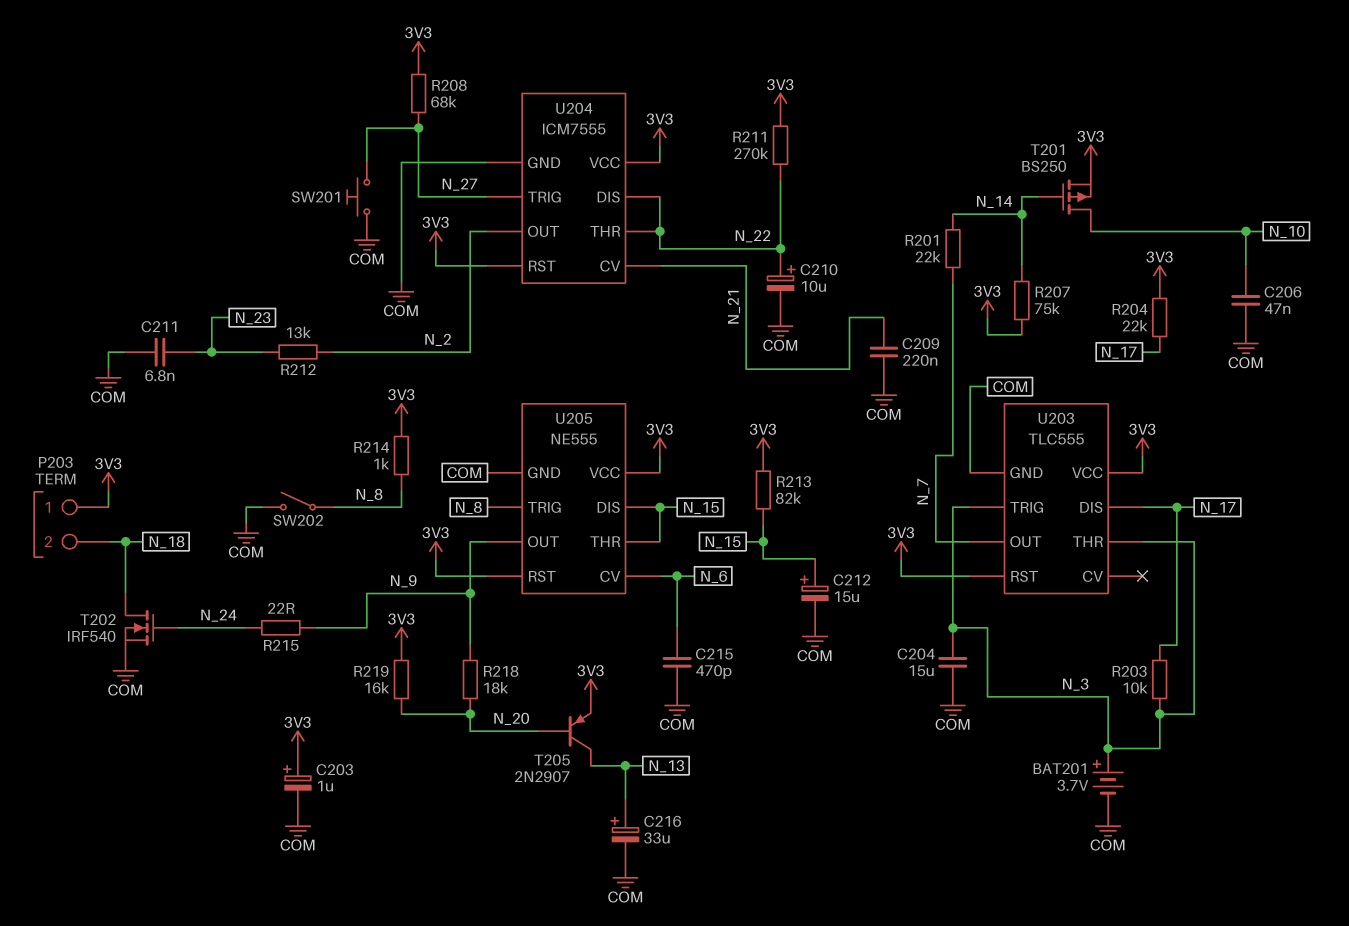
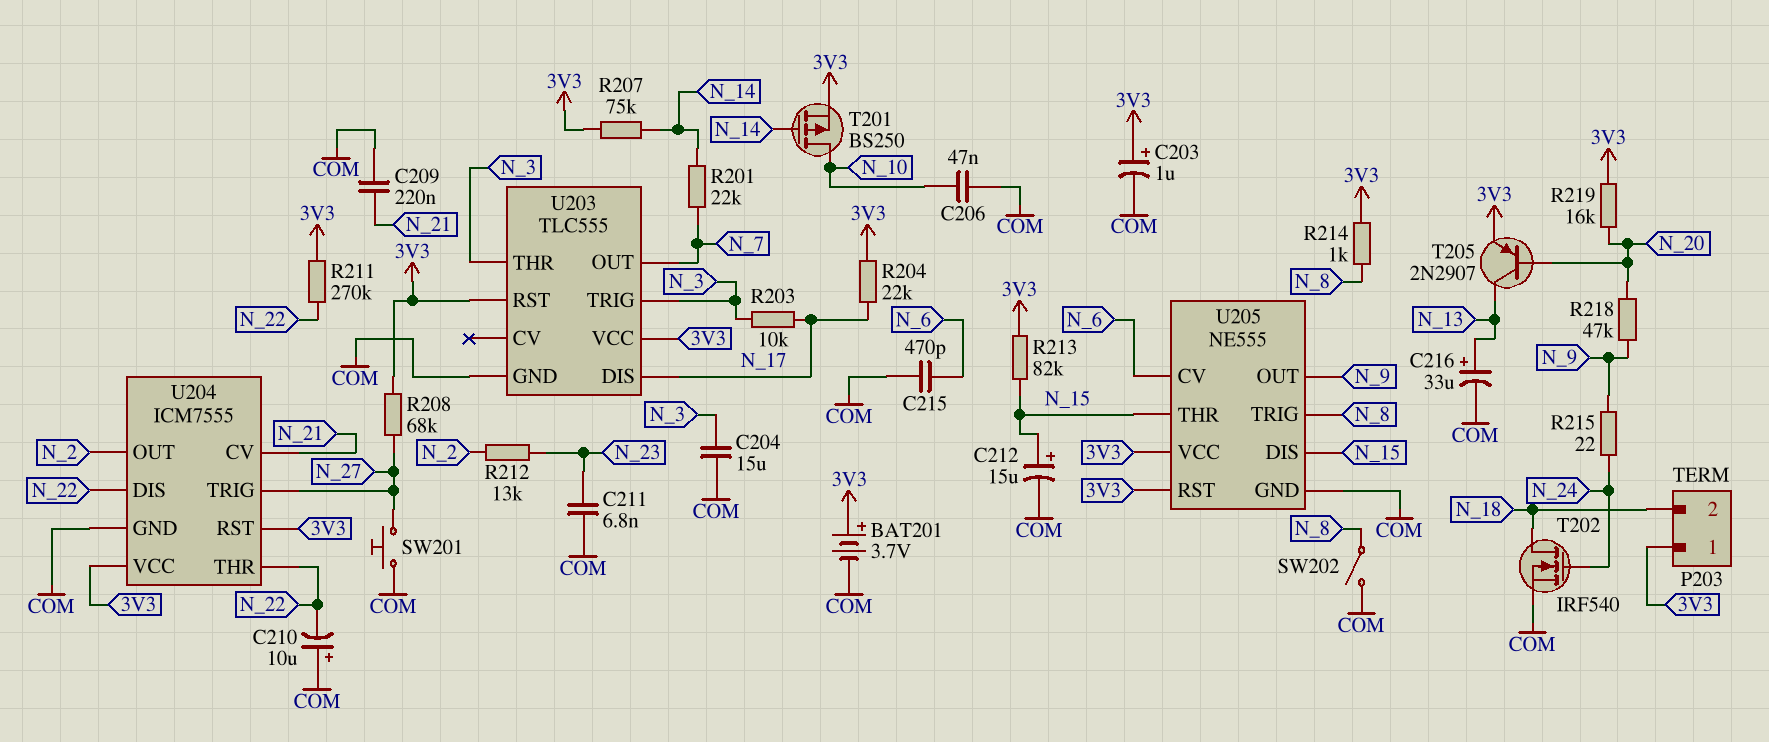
BAT201: 3.7V (plus N_3, minus COM) -> 3.7V (plus 3V3, minus COM)
C210: 10uF (plus N_22, minus COM) -> 10uF (plus COM, minus N_22)
R218: 18k (N_9, N_20) -> 47k (N_9, N_20)

